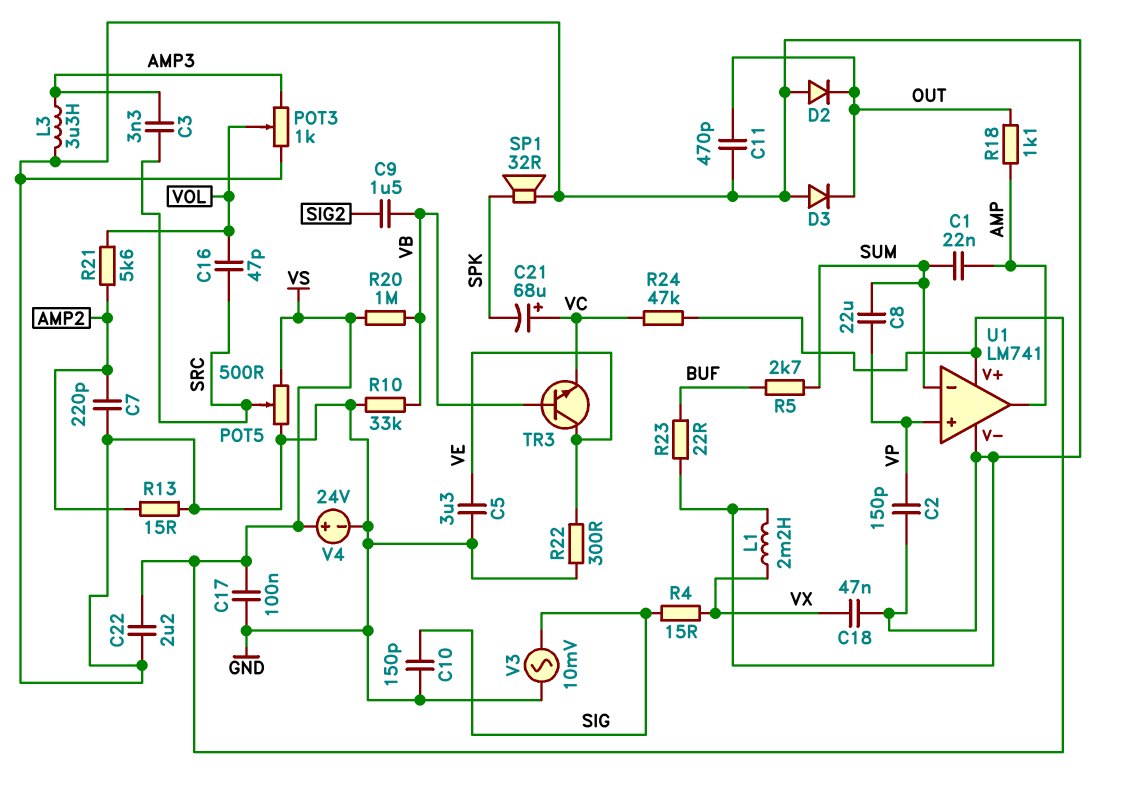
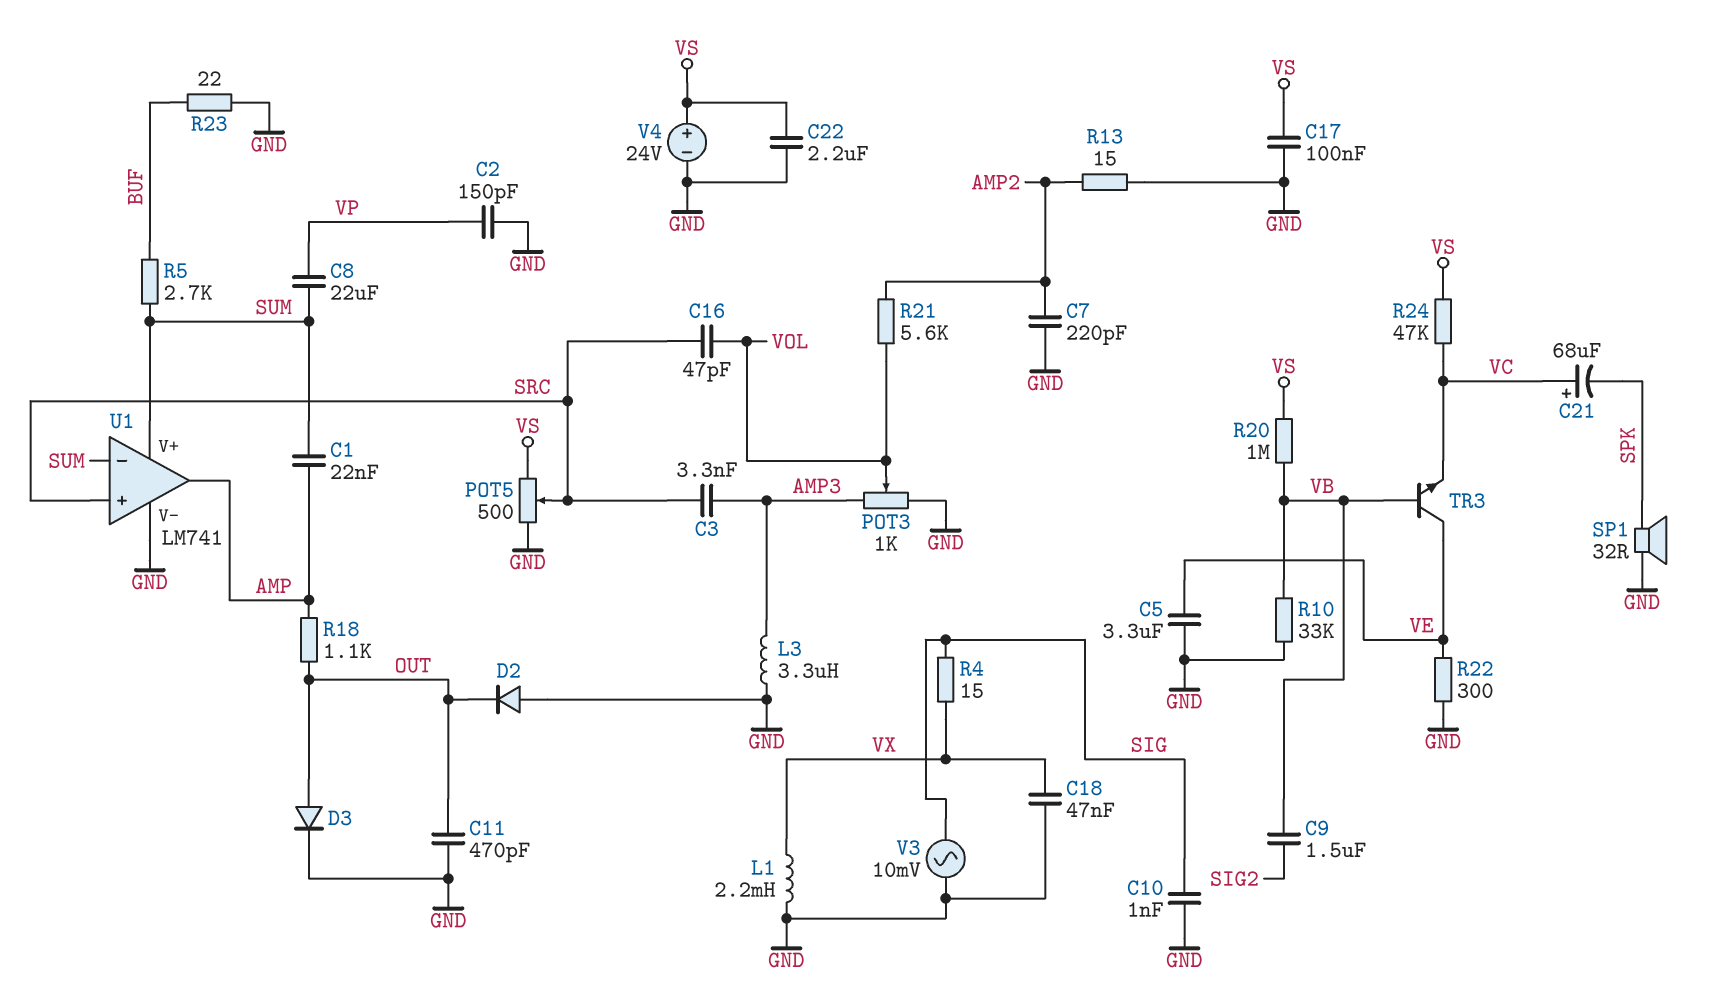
C10: 150pF (GND, SIG) -> 1nF (GND, SIG)
D3: diode (A GND, K OUT) -> diode (A OUT, K GND)
U1 pin V+: VS -> SUM
U1 pin in+: VP -> SRC

